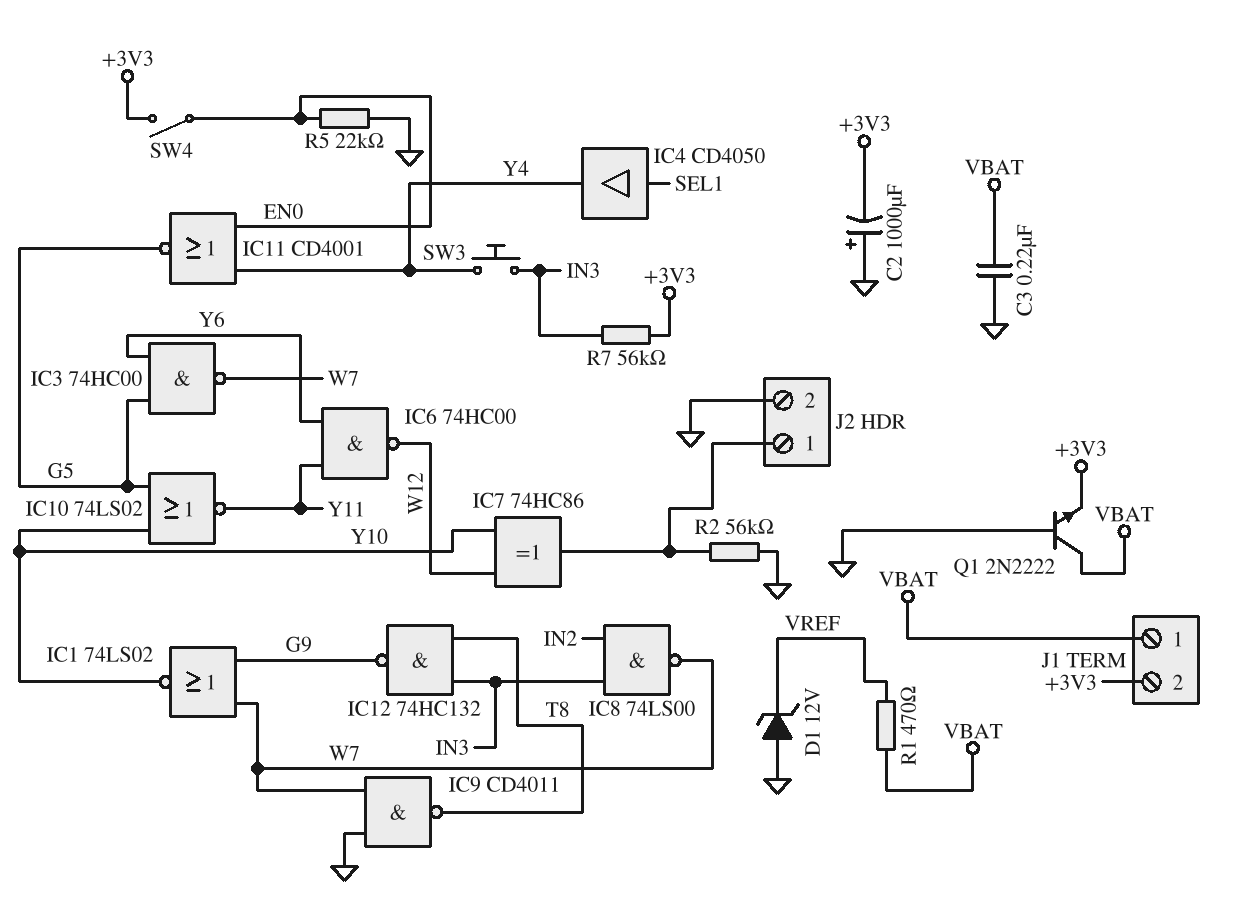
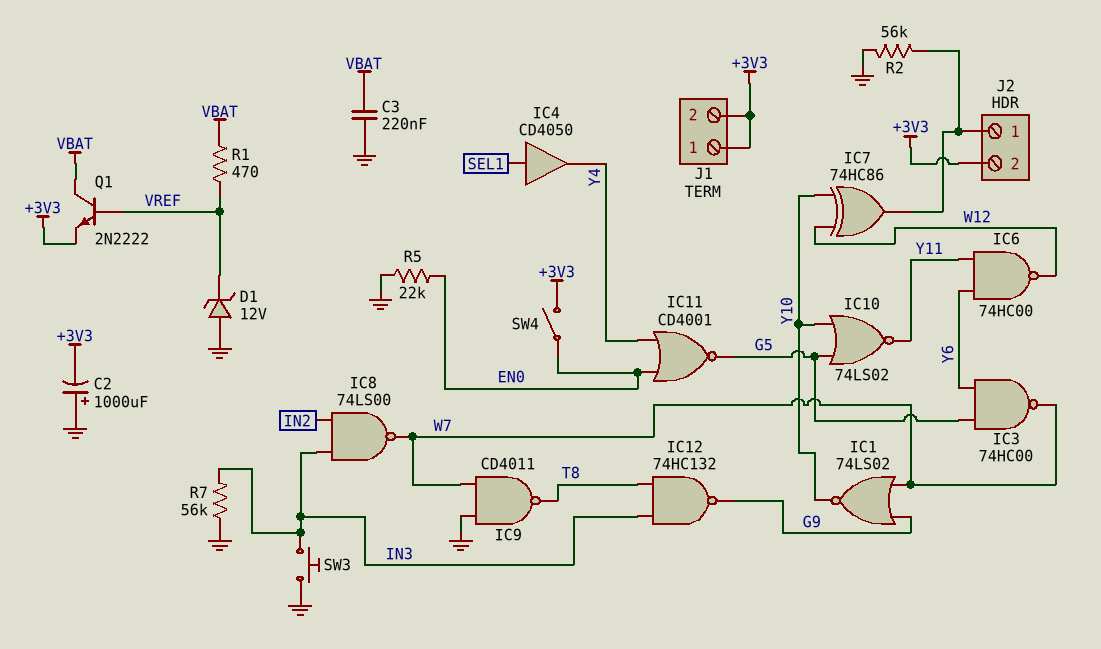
J1 pin 1: VBAT -> +3V3
J2 pin 2: GND -> +3V3
Q1: NPN 2N2222 (B GND, C VBAT, E +3V3) -> NPN 2N2222 (B VREF, C VBAT, E +3V3)
R7: 56k (+3V3, IN3) -> 56k (GND, IN3)
SW3: button (IN3, Y4) -> button (GND, IN3)

